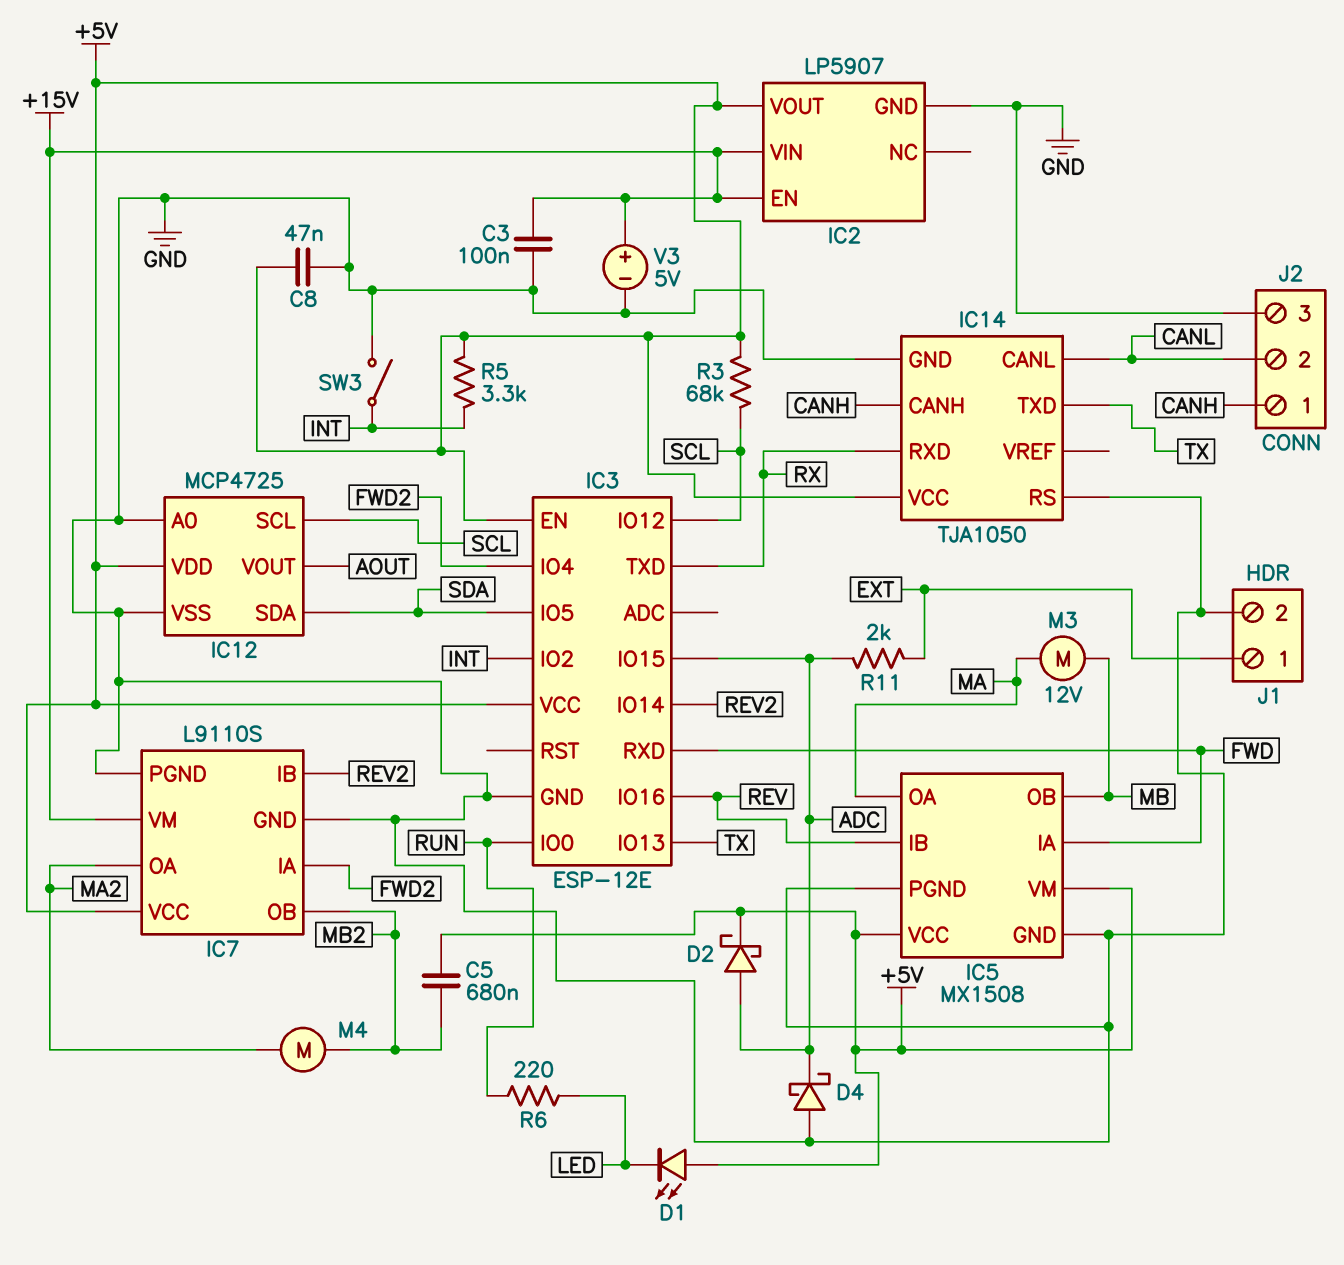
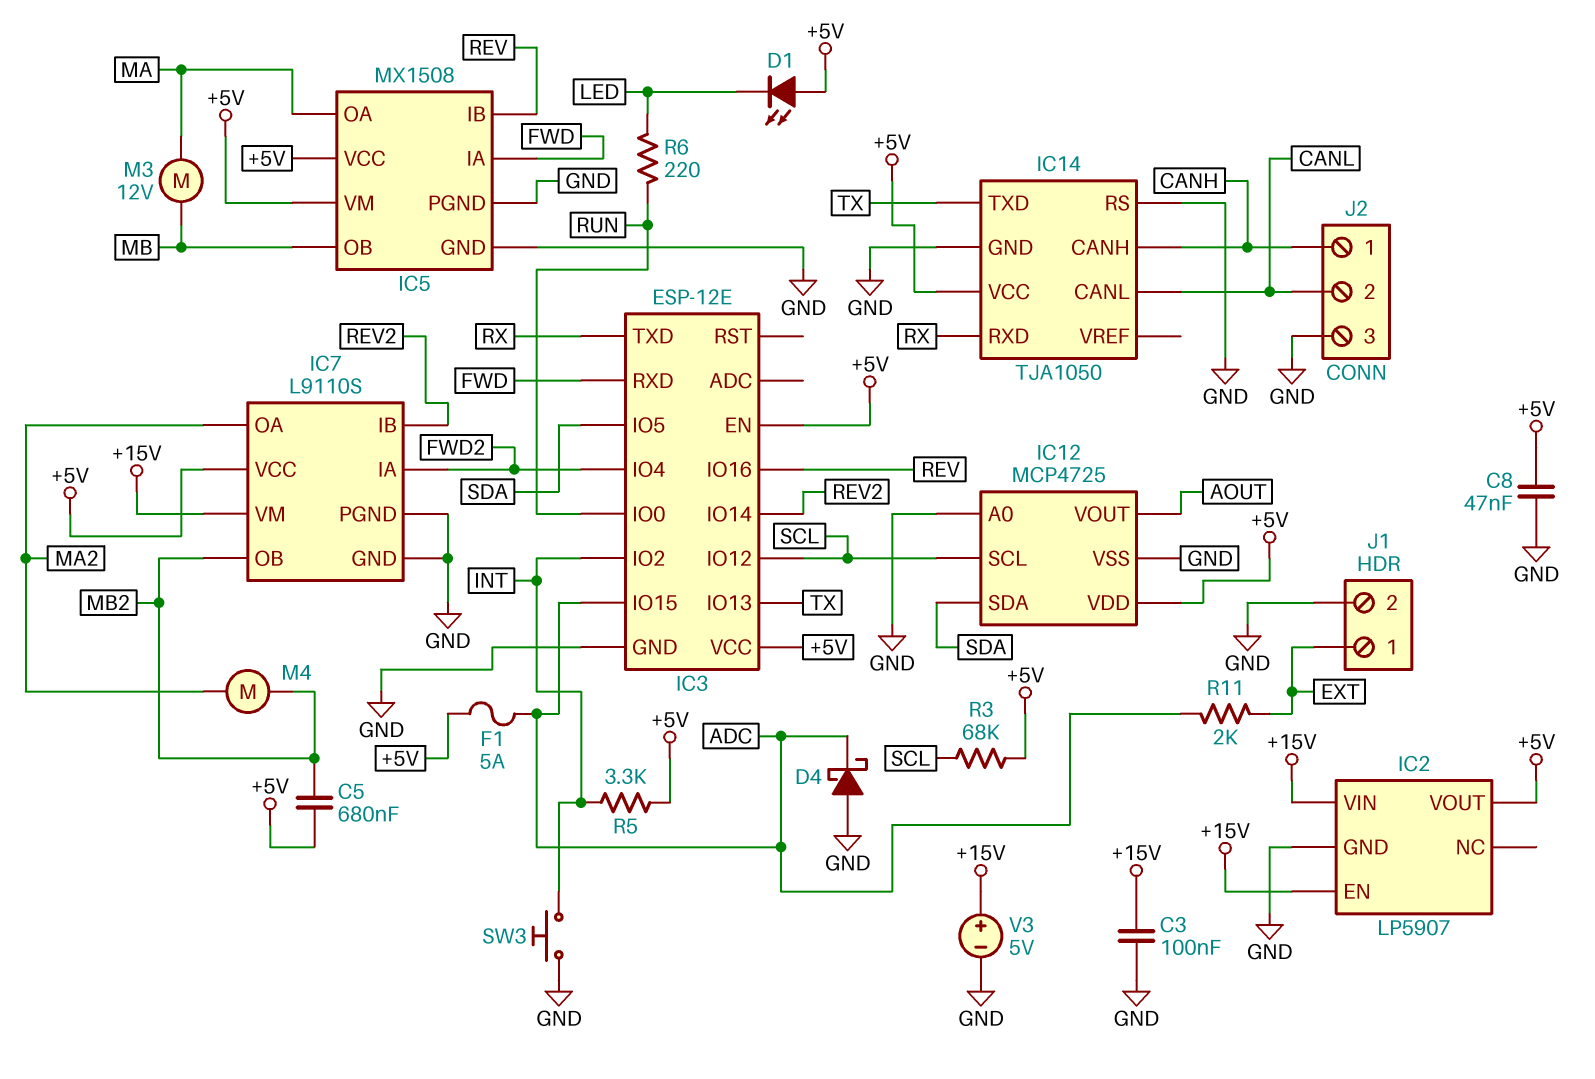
D2: schottky (A ADC, K +5V) -> none
F1: none -> 5A (+5V, ADC)
SW3: switch (GND, INT) -> button (GND, INT)

